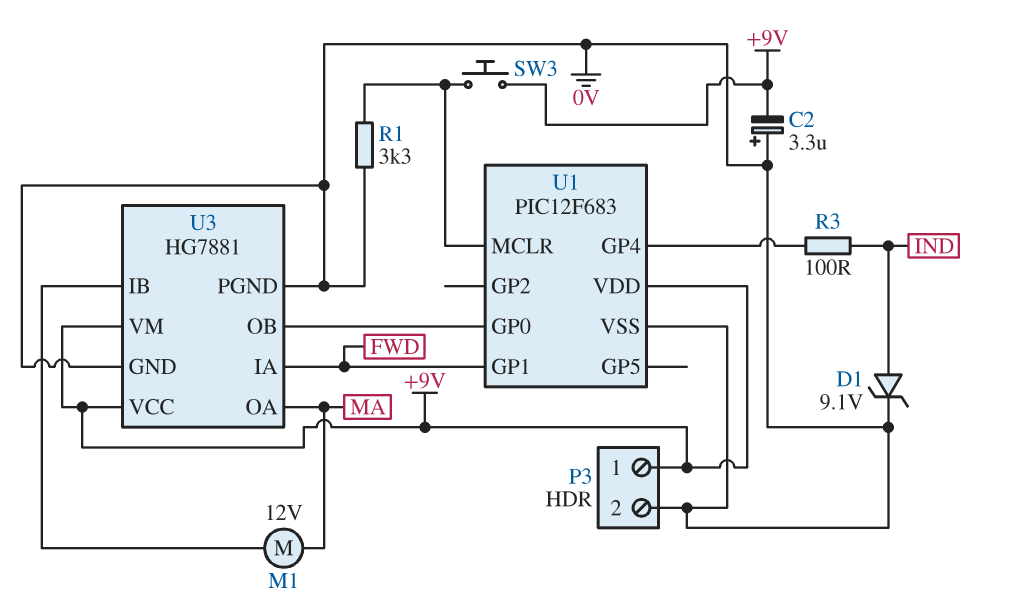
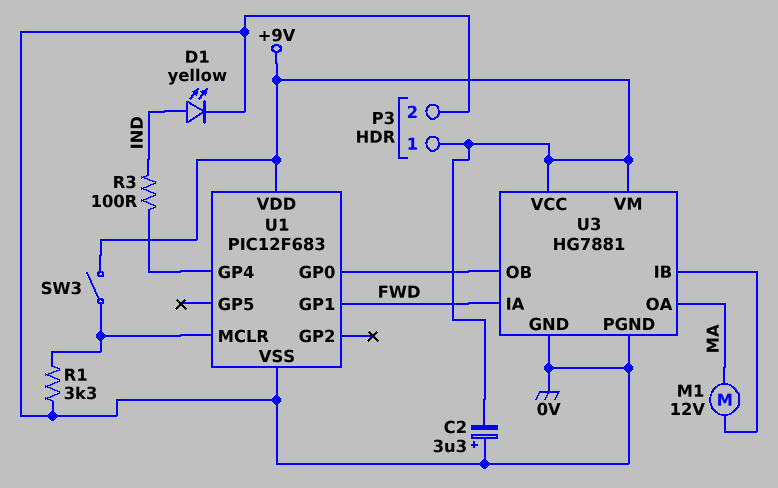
D1: zener 9.1V (A IND, K 0V) -> LED yellow (A IND, K 0V)
SW3: button (+9V, U1/MCLR) -> switch (+9V, U1/MCLR)

